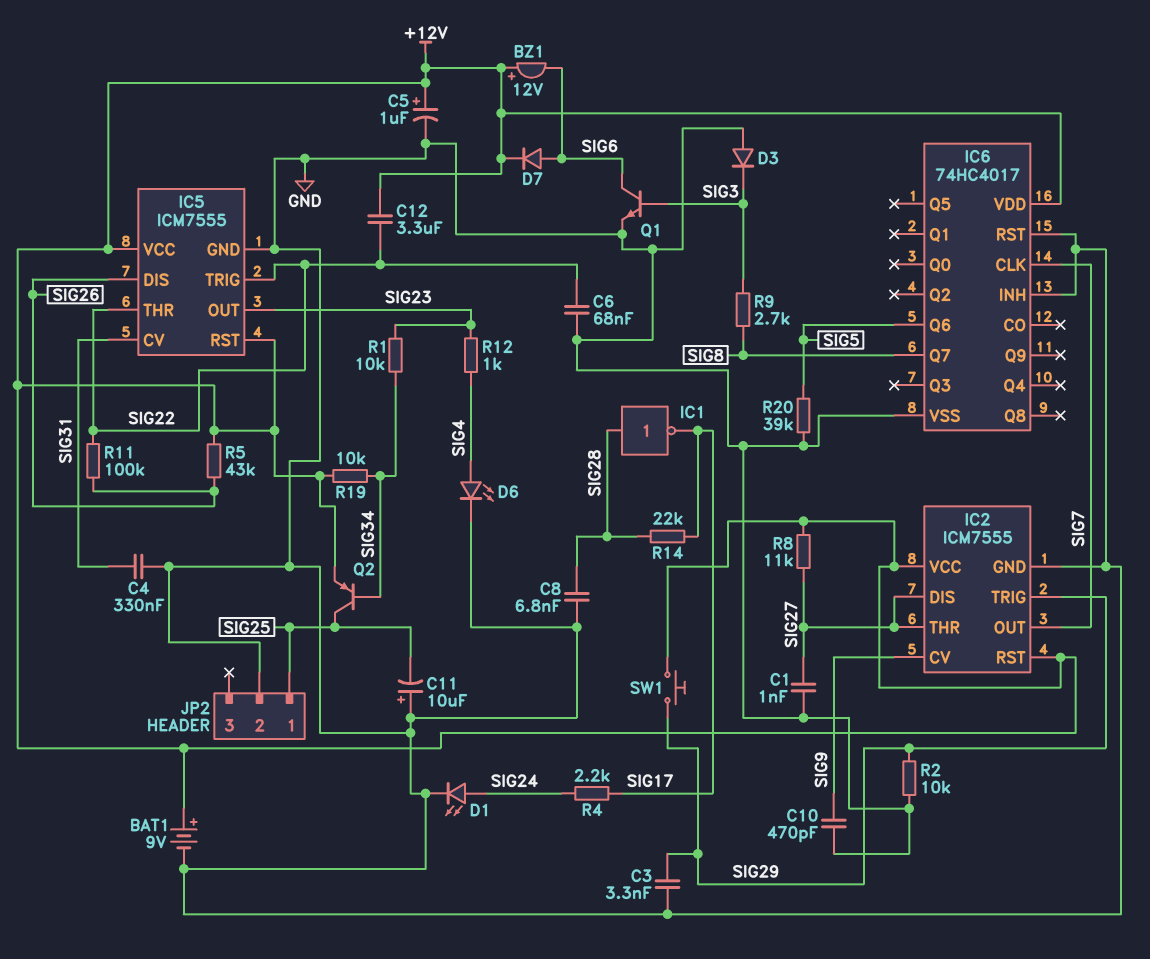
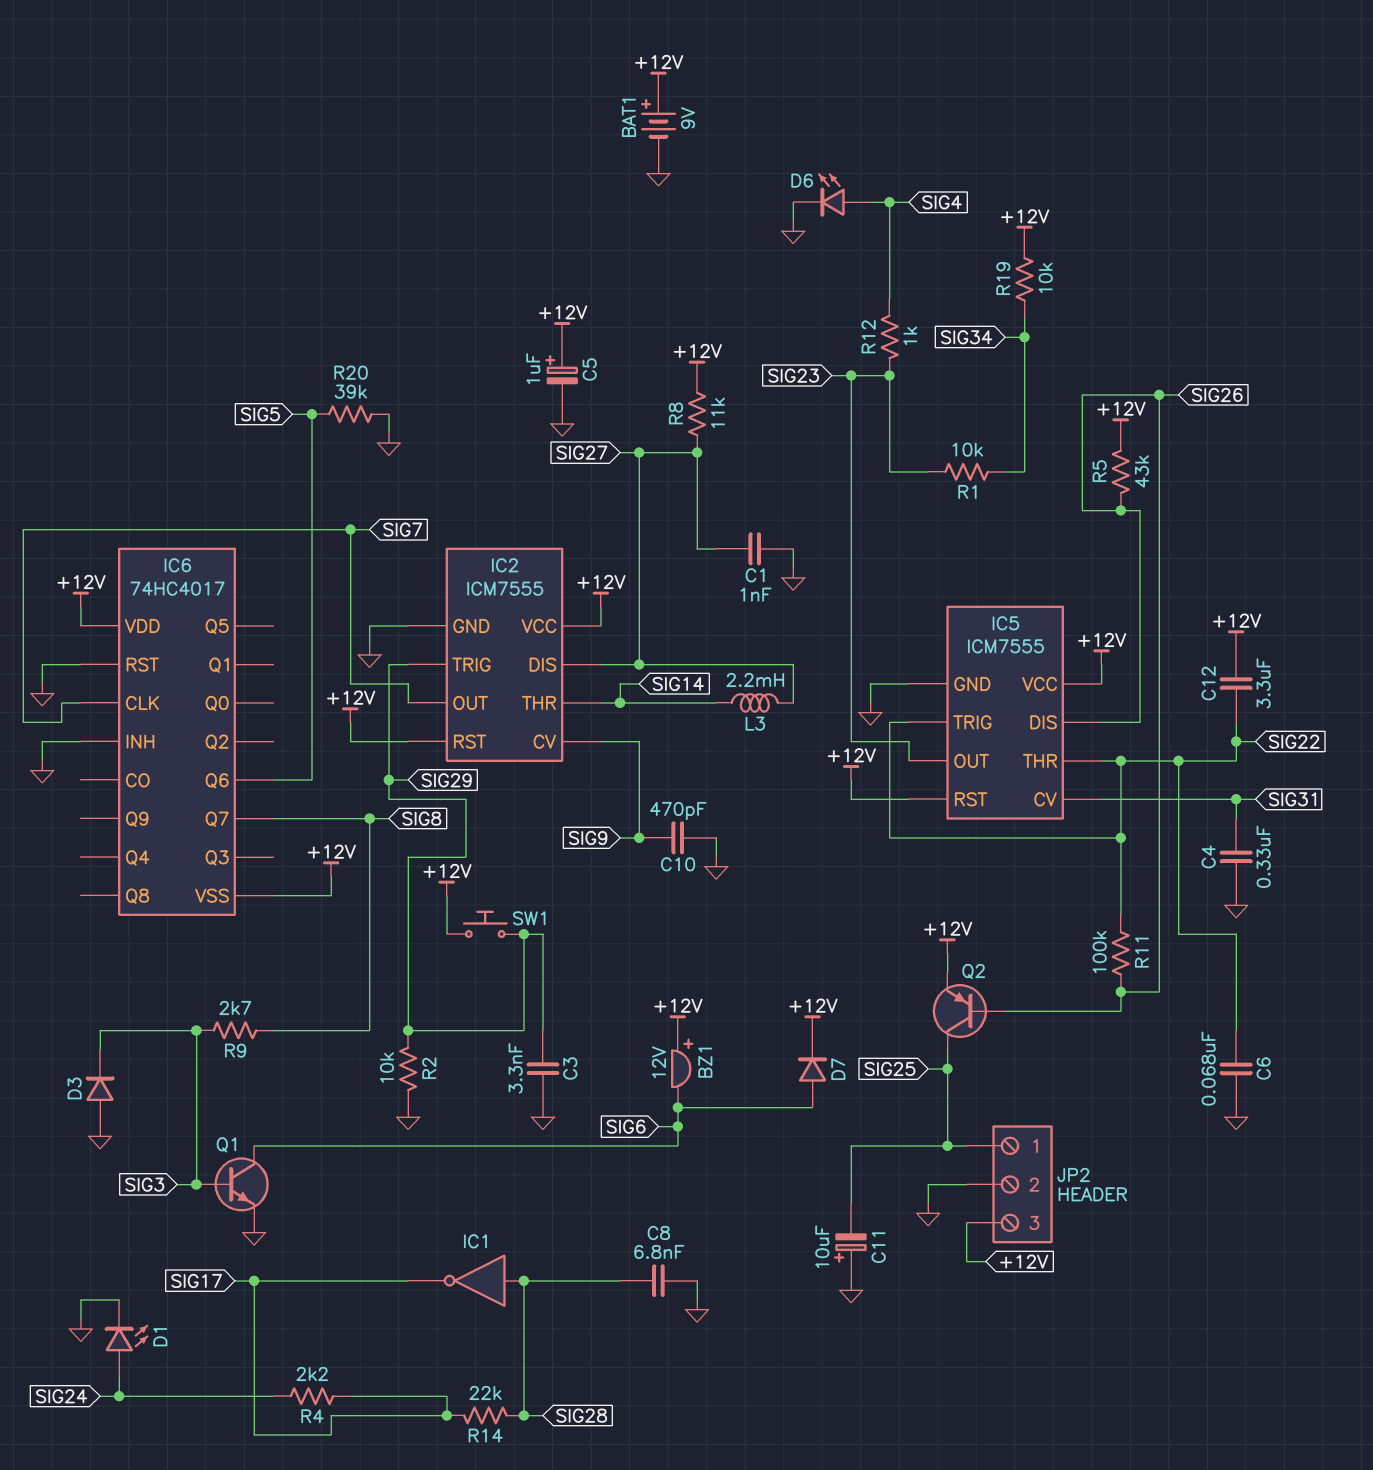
IC2 pin THR: SIG27 -> SIG14
IC6 pin VSS: GND -> +12V
JP2 pin 3: none -> +12V
L3: none -> 2.2mH (SIG14, SIG27)
Q2: PNP (B SIG34, C SIG25, E +12V) -> PNP (B SIG26, C SIG25, E +12V)

